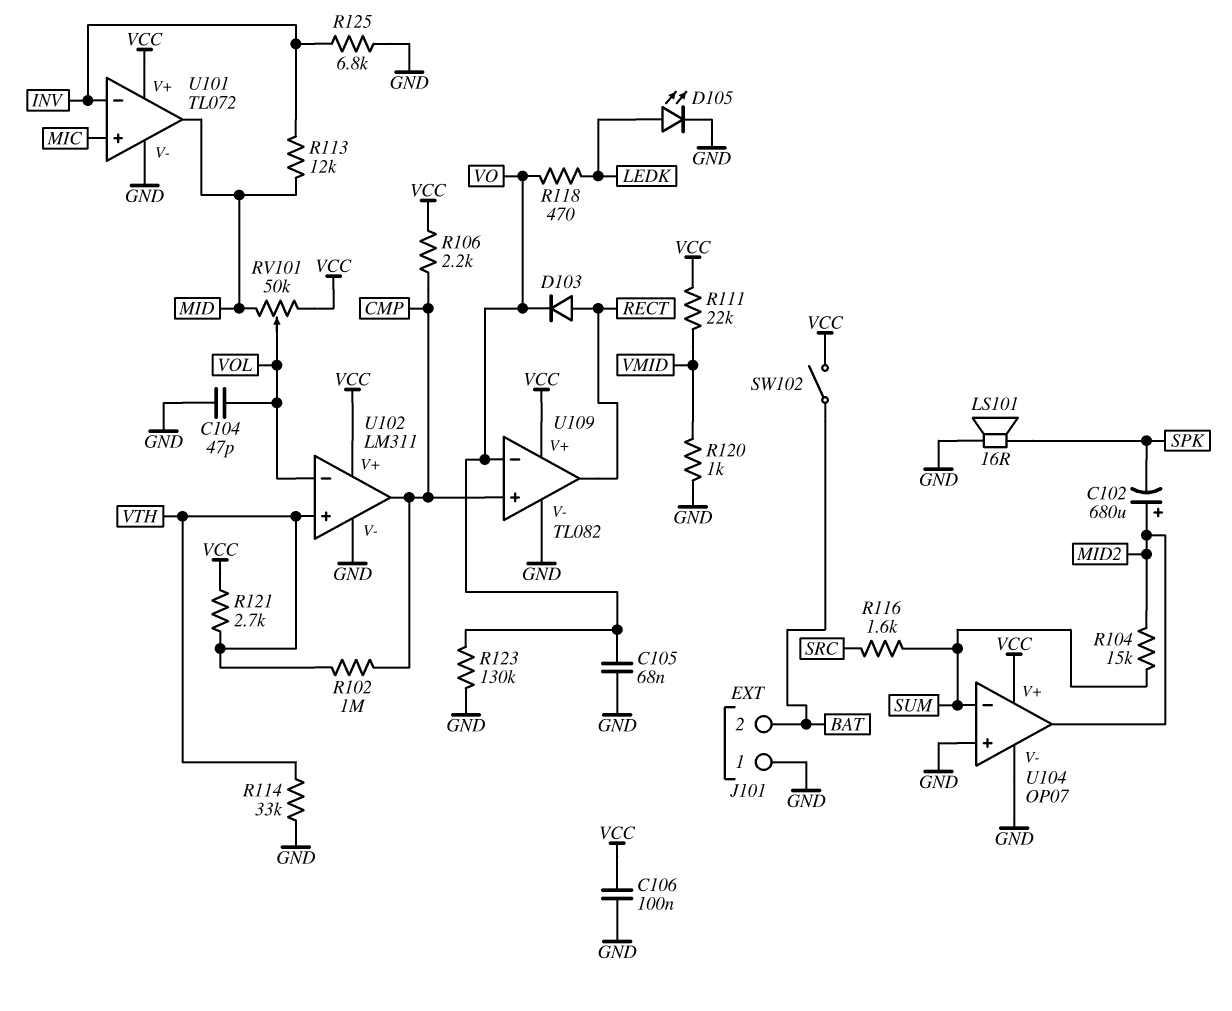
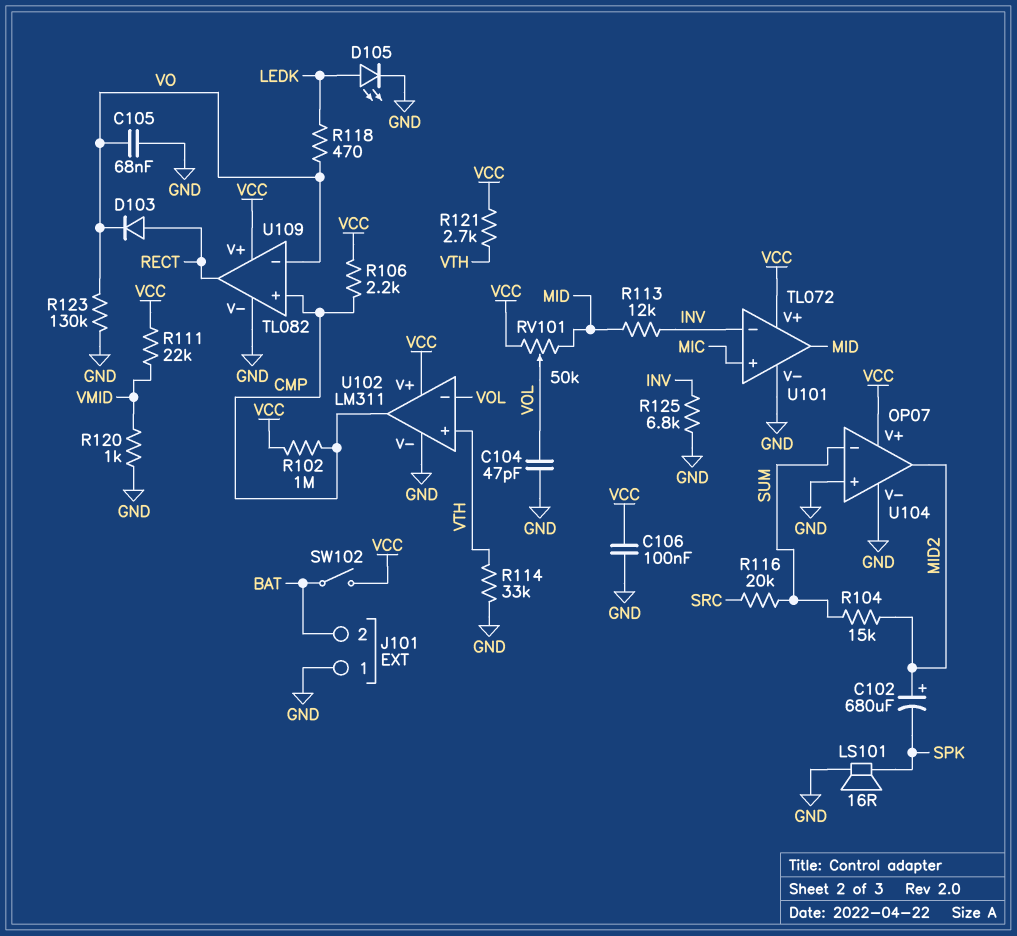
R102: 1M (CMP, VTH) -> 1M (CMP, VCC)
R116: 1.6k (SRC, SUM) -> 20k (SRC, SUM)

